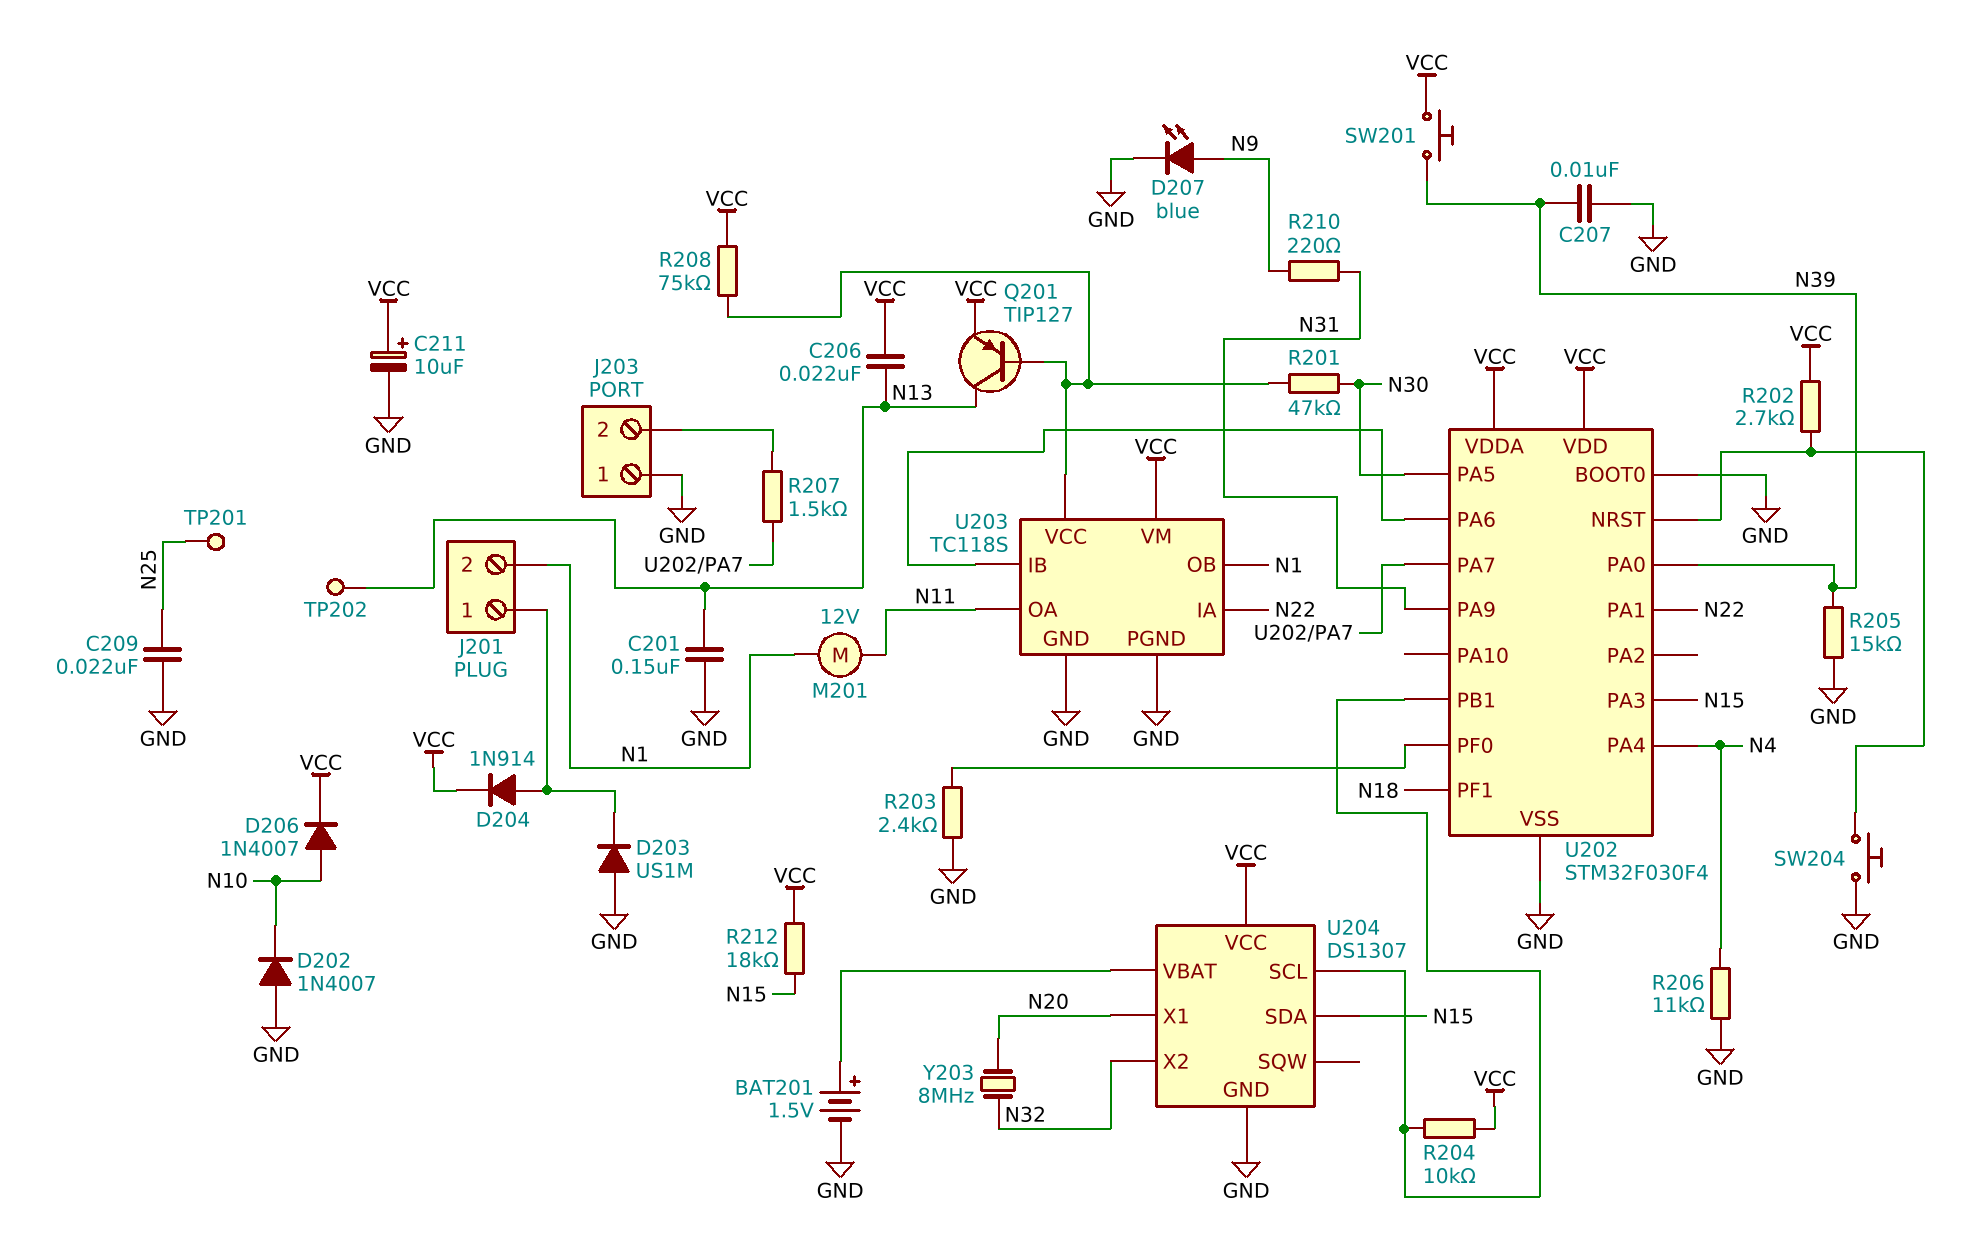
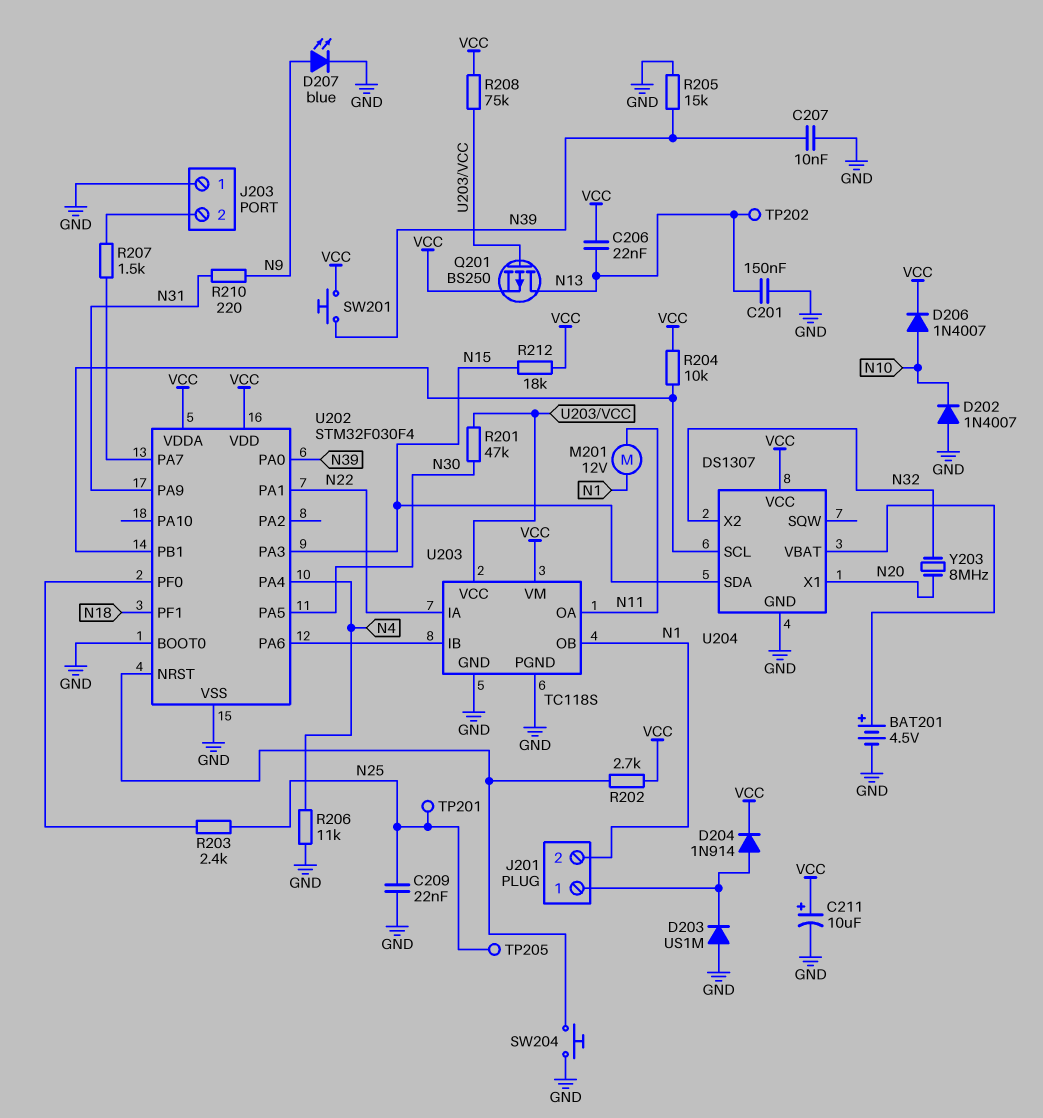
BAT201: 1.5V (plus U204/VBAT, minus GND) -> 4.5V (plus U204/VBAT, minus GND)
Q201: PNP TIP127 (B U203/VCC, C N13, E VCC) -> PMOS BS250 (G U203/VCC, D N13, S VCC)
R203: 2.4k (GND, U202/PF0) -> 2.4k (N25, U202/PF0)
TP205: none -> test point (N25)

